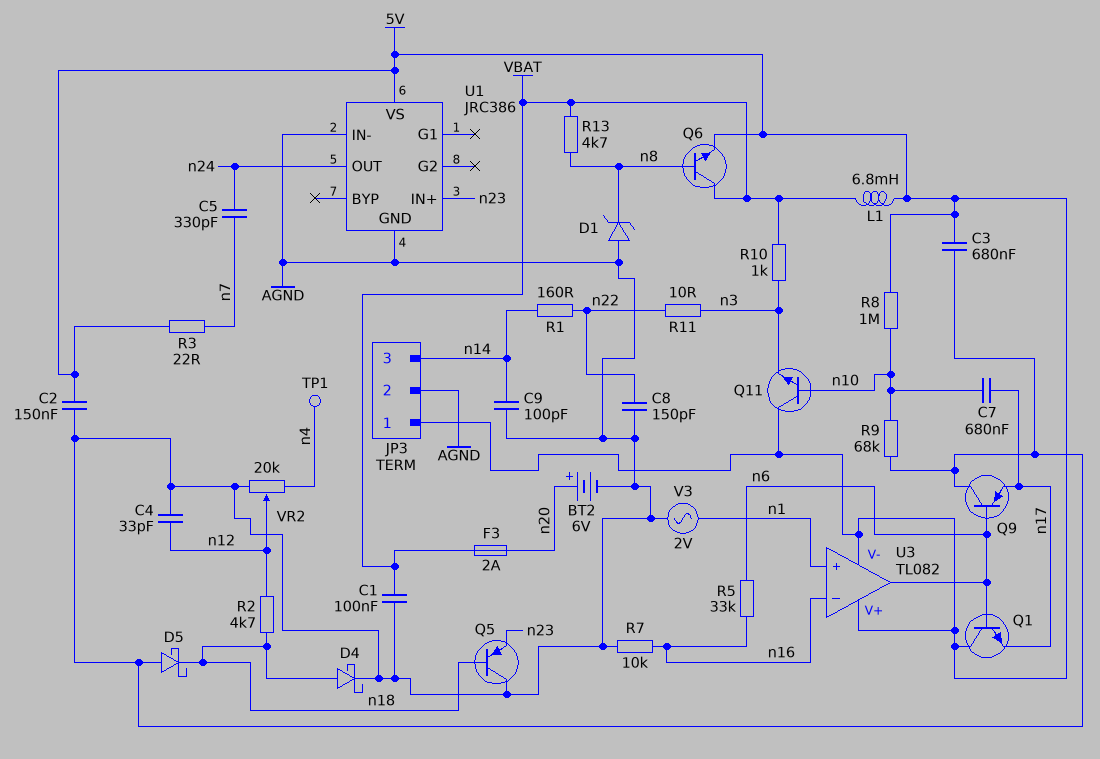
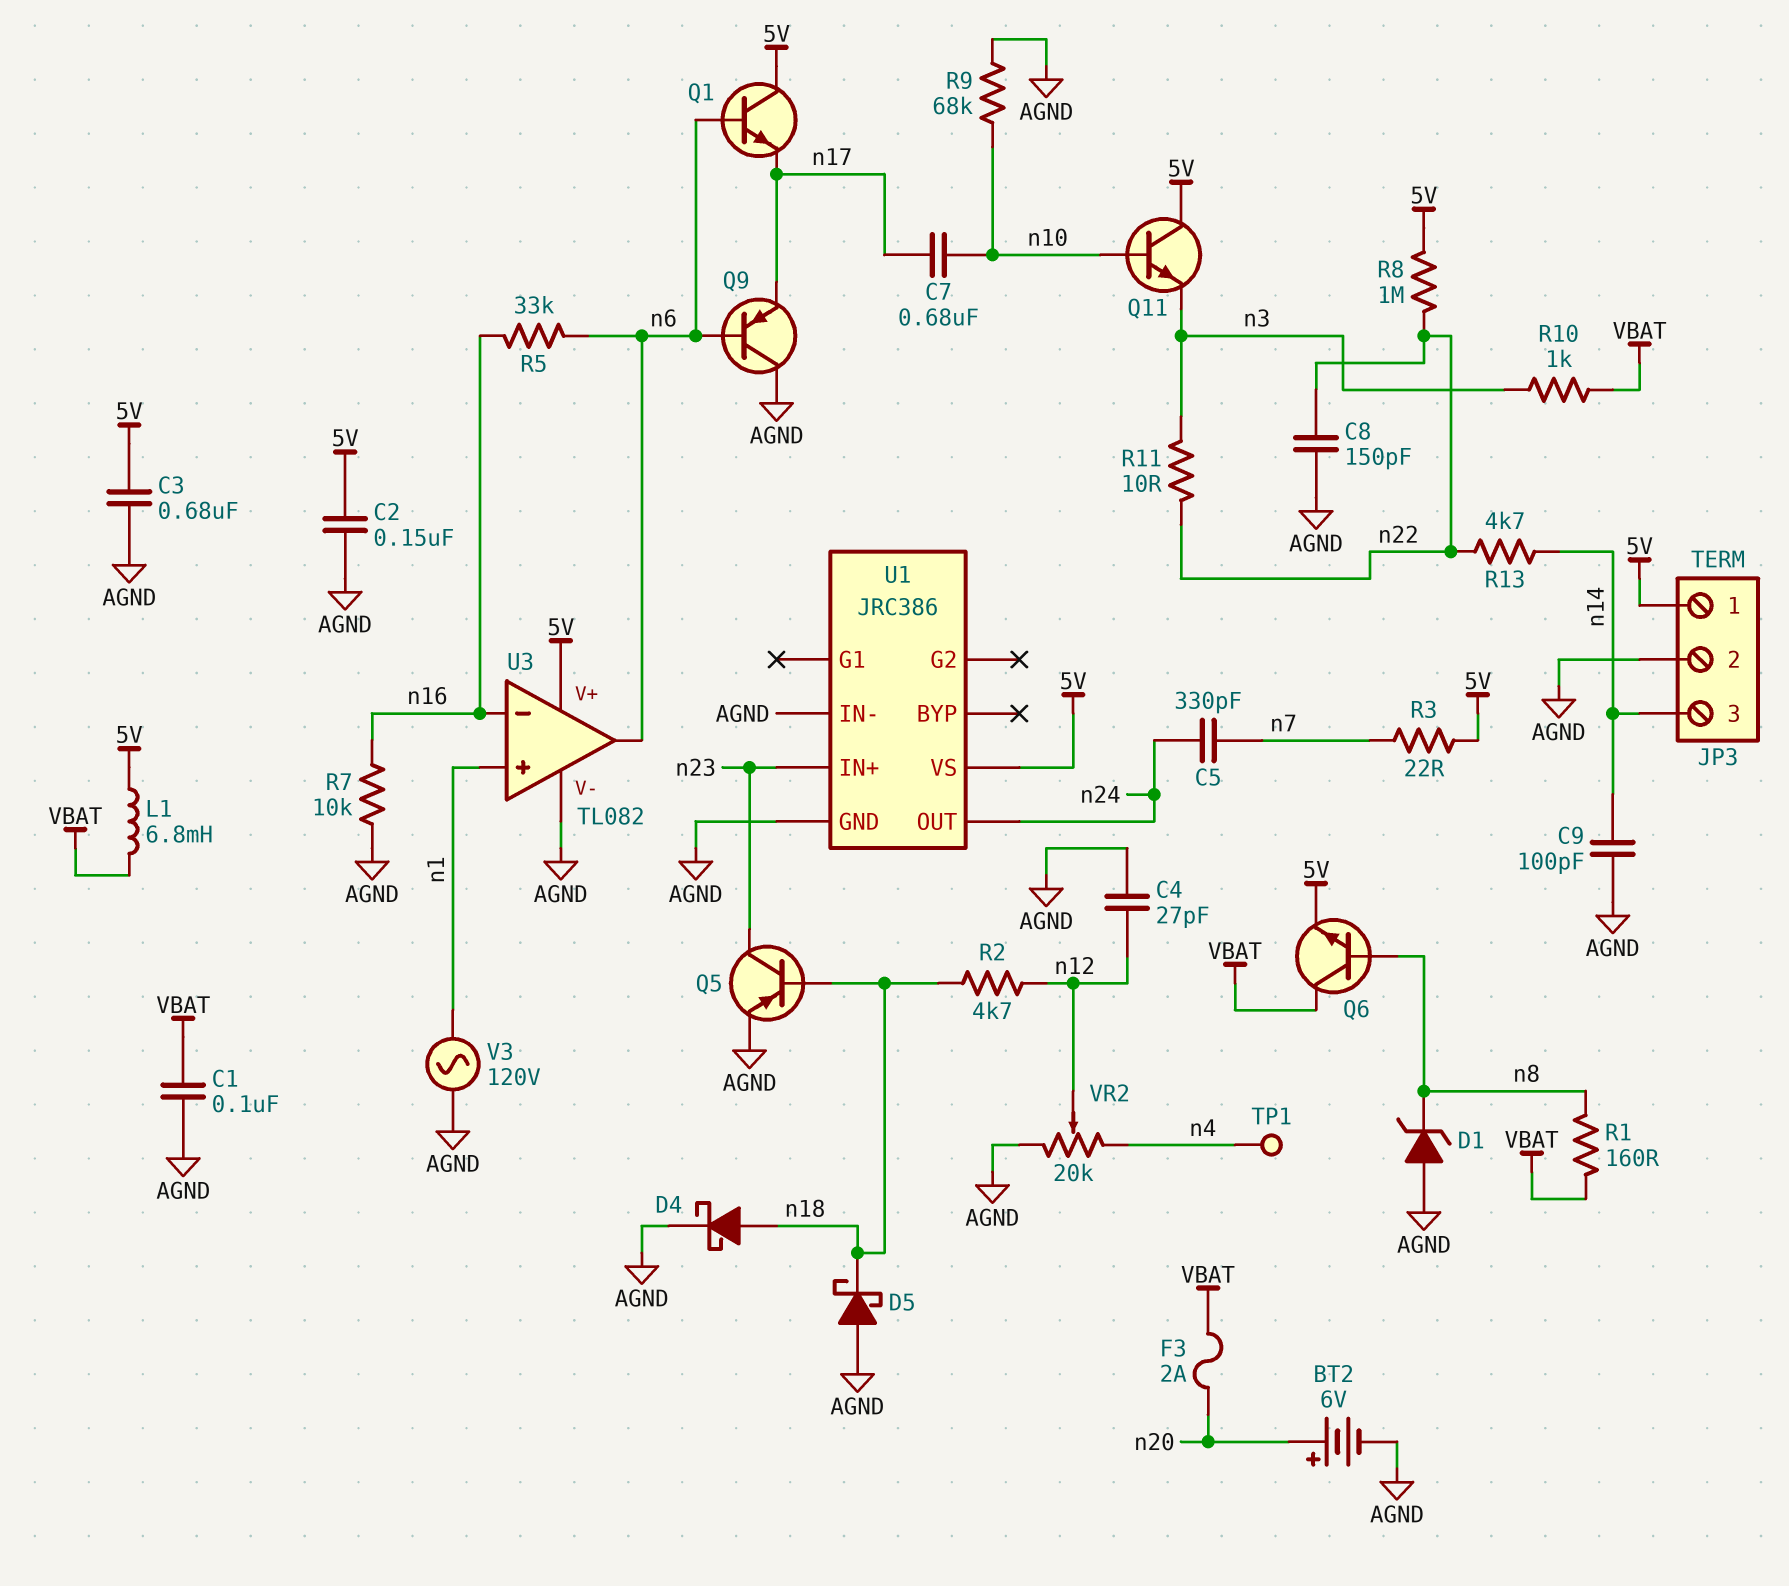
C4: 33pF (AGND, n12) -> 27pF (AGND, n12)
Q5: PNP (B n18, C AGND, E n23) -> PNP (B n18, C n23, E AGND)
R1: 160 (n14, n22) -> 160 (VBAT, n8)
R8: 1M (5V, n10) -> 1M (5V, n22)
R13: 4.7k (VBAT, n8) -> 4.7k (n14, n22)
U3 pin V-: 5V -> AGND
V3: AC 2V (AGND, n1) -> AC 120V (AGND, n1)

